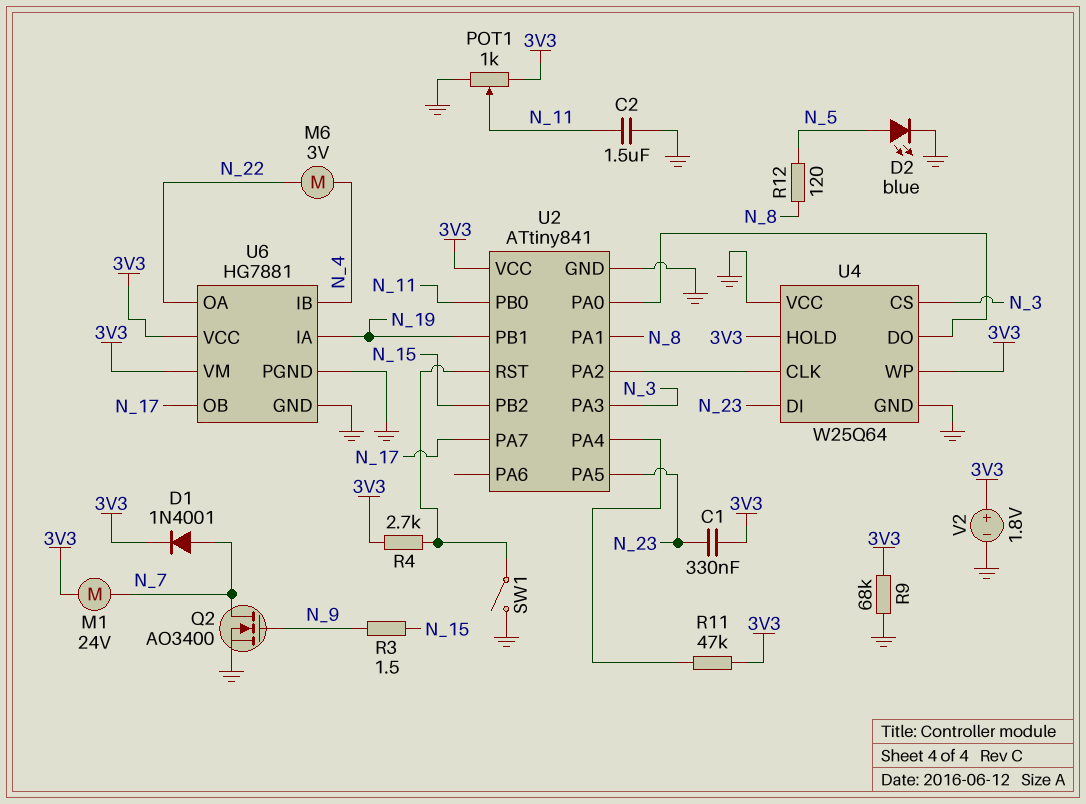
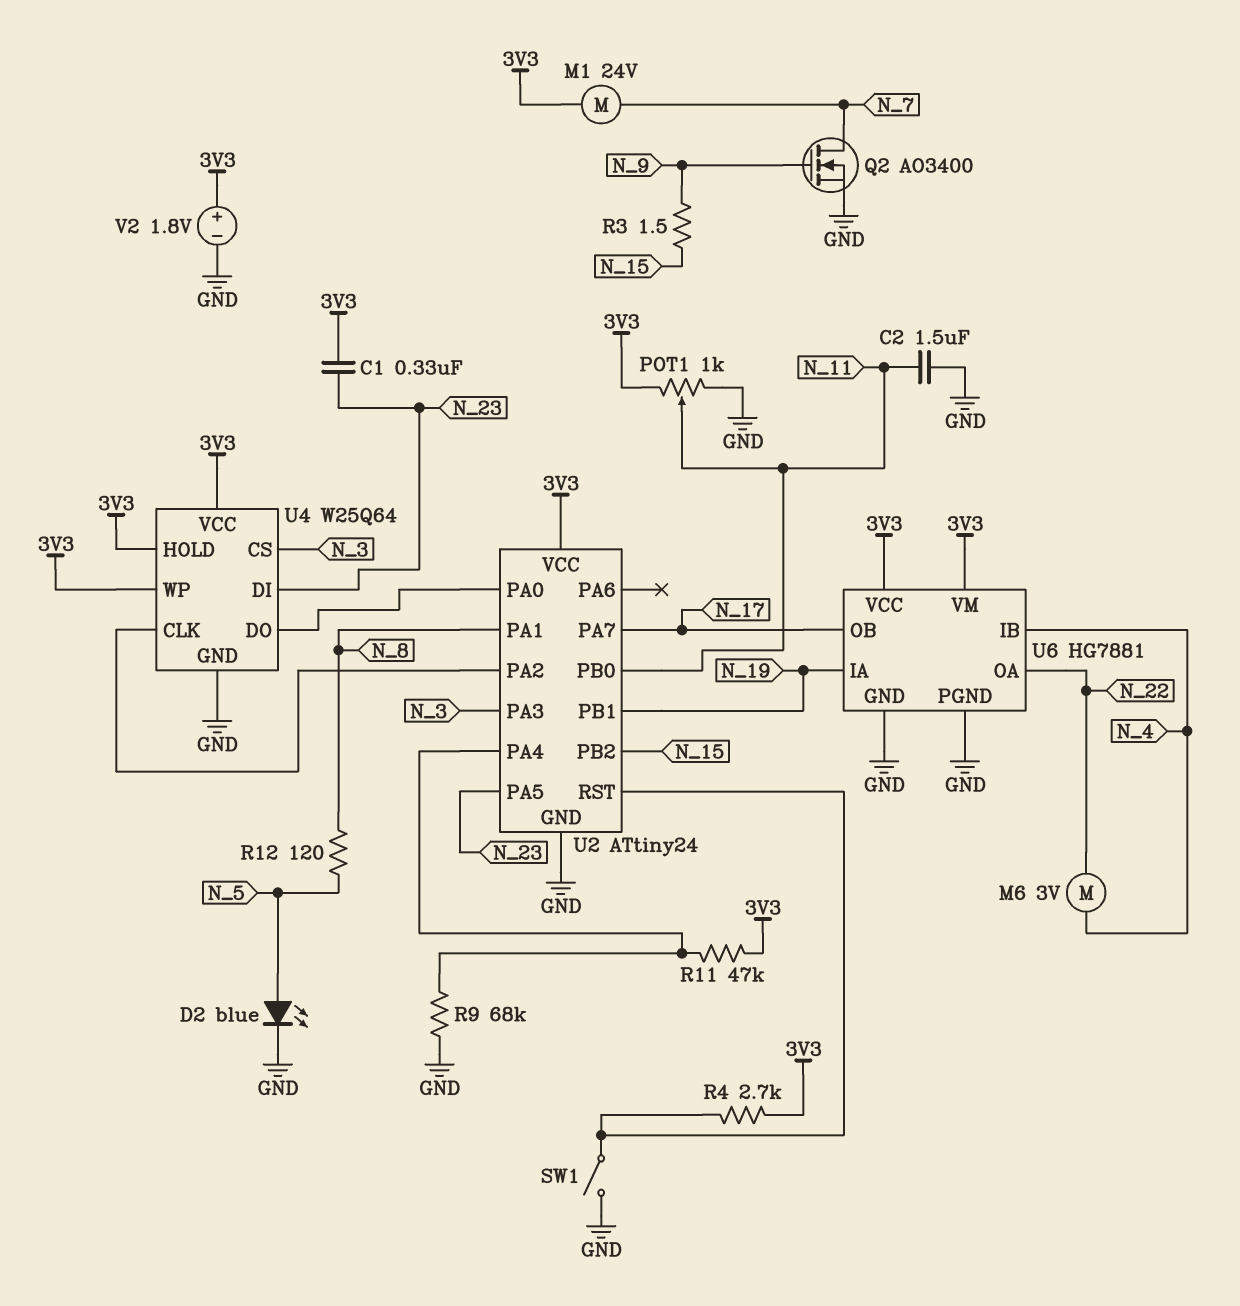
D1: diode 1N4001 (A N_7, K 3V3) -> none
R9: 68k (3V3, GND) -> 68k (GND, U2/PA4)
U2: ATtiny841 -> ATtiny24
U4 pin VCC: GND -> 3V3

